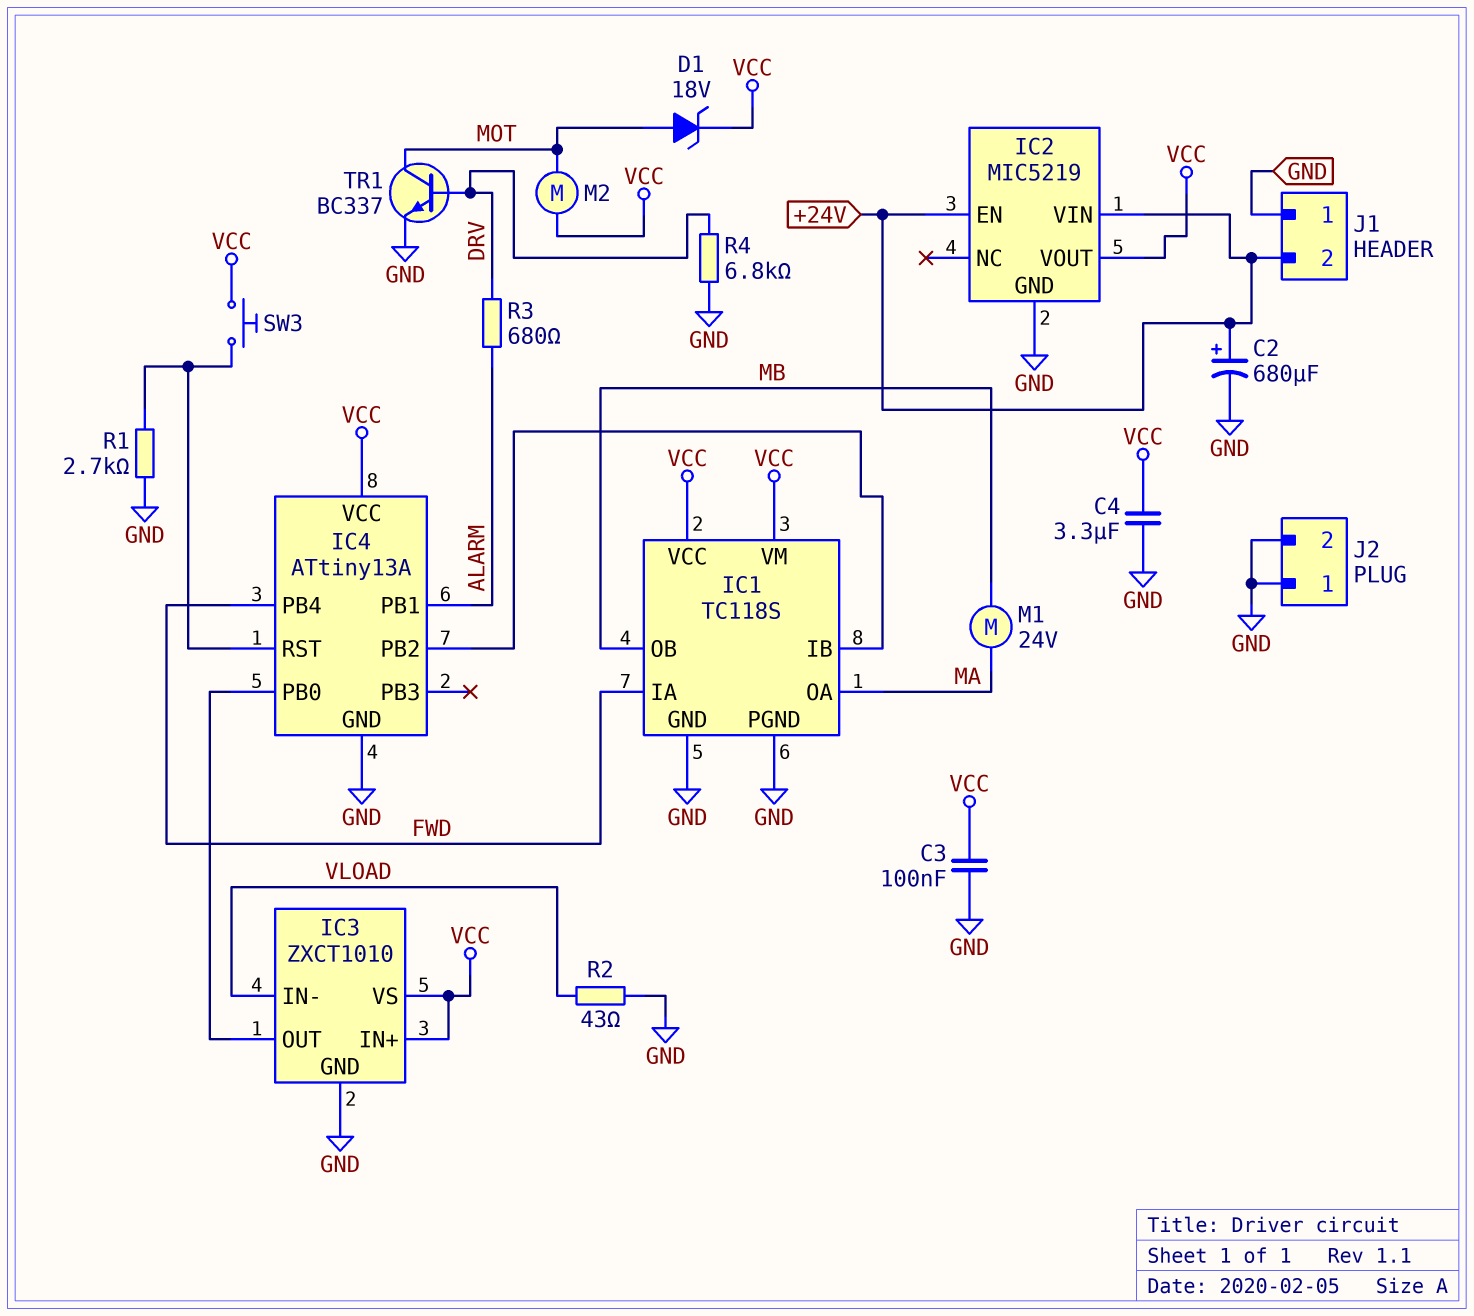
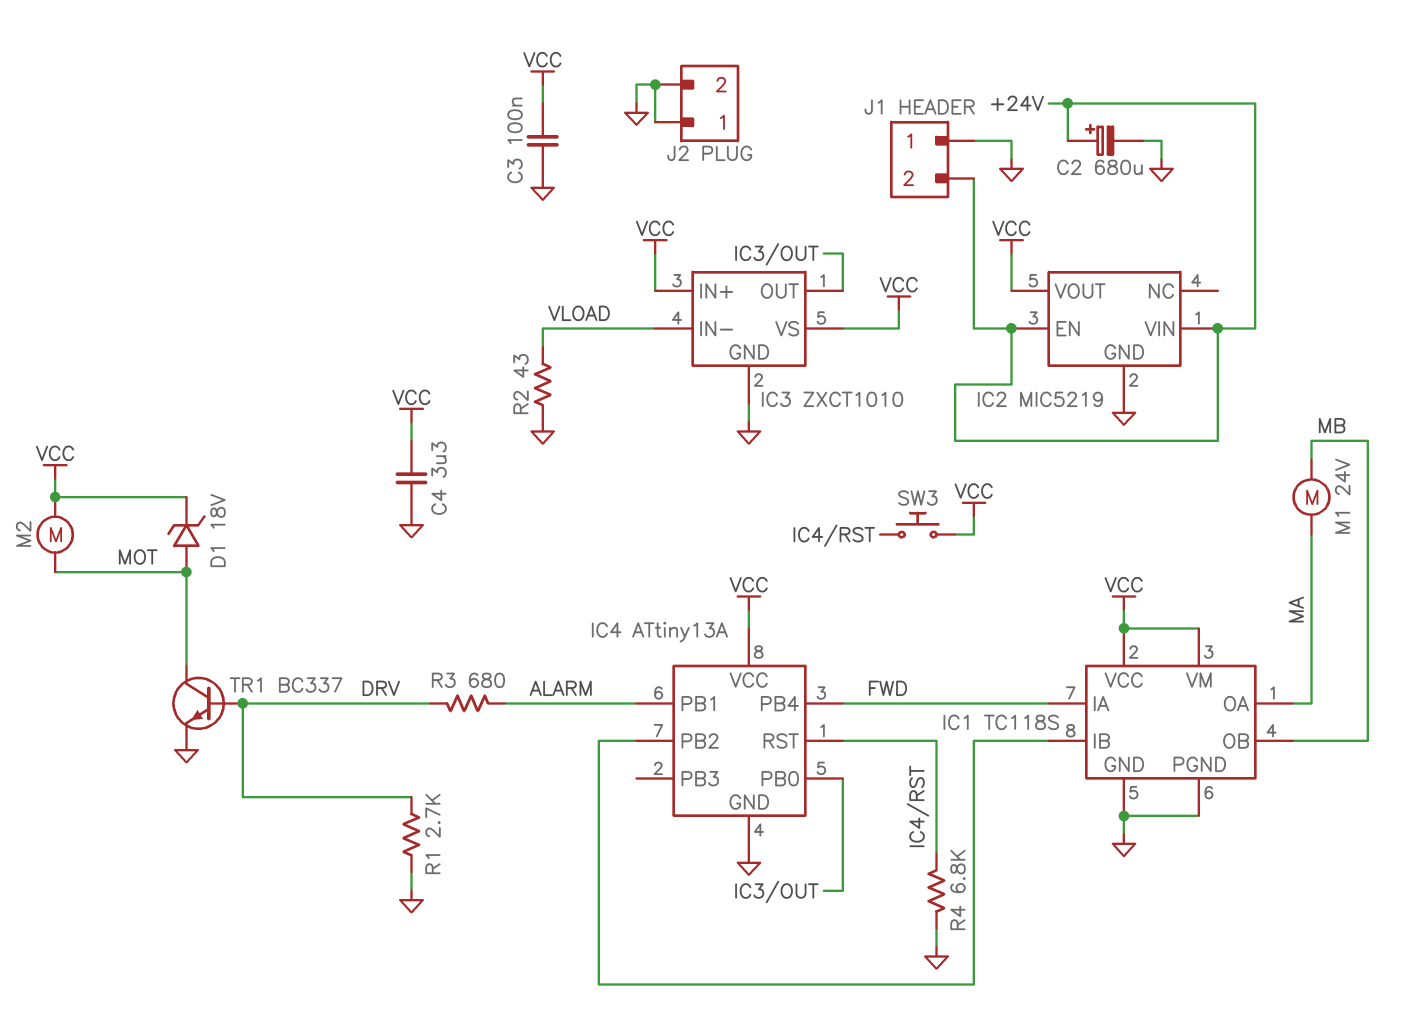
R1: 2.7k (GND, IC4/RST) -> 2.7k (DRV, GND)
R4: 6.8k (DRV, GND) -> 6.8k (GND, IC4/RST)

